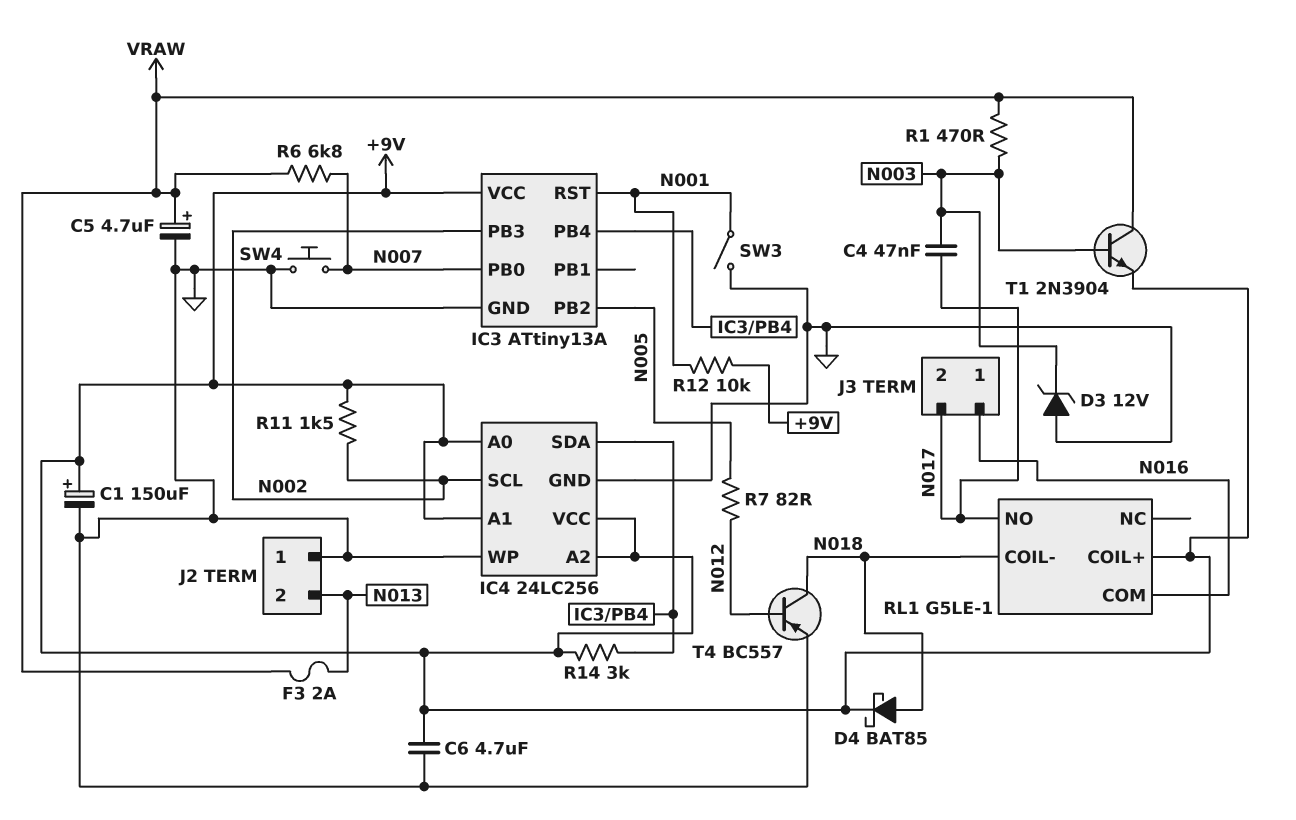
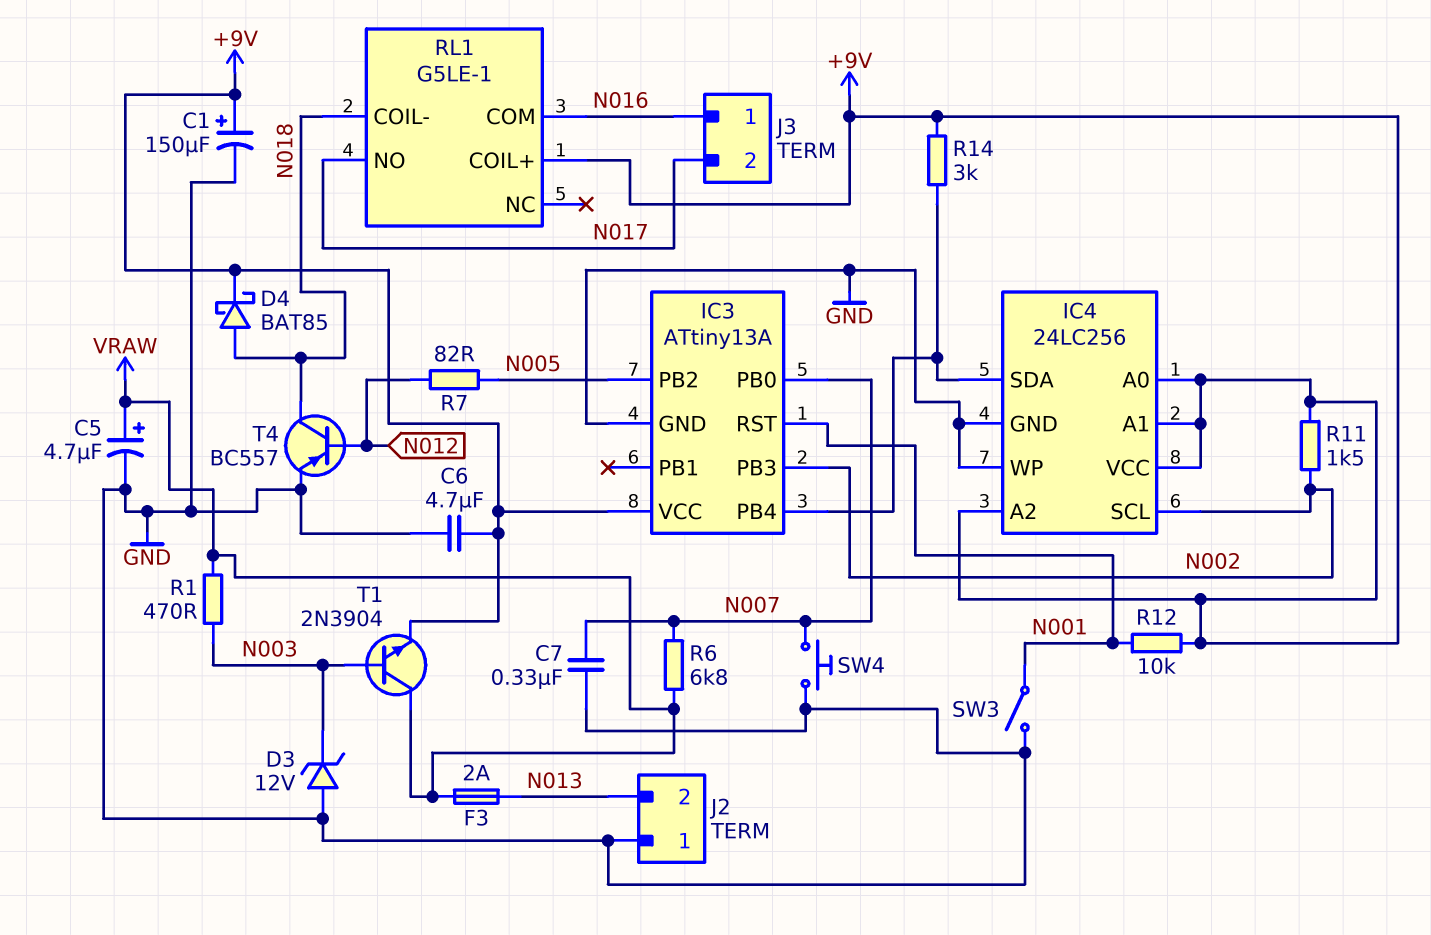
C4: 47nF (N003, N017) -> none
C7: none -> 330nF (GND, N007)

